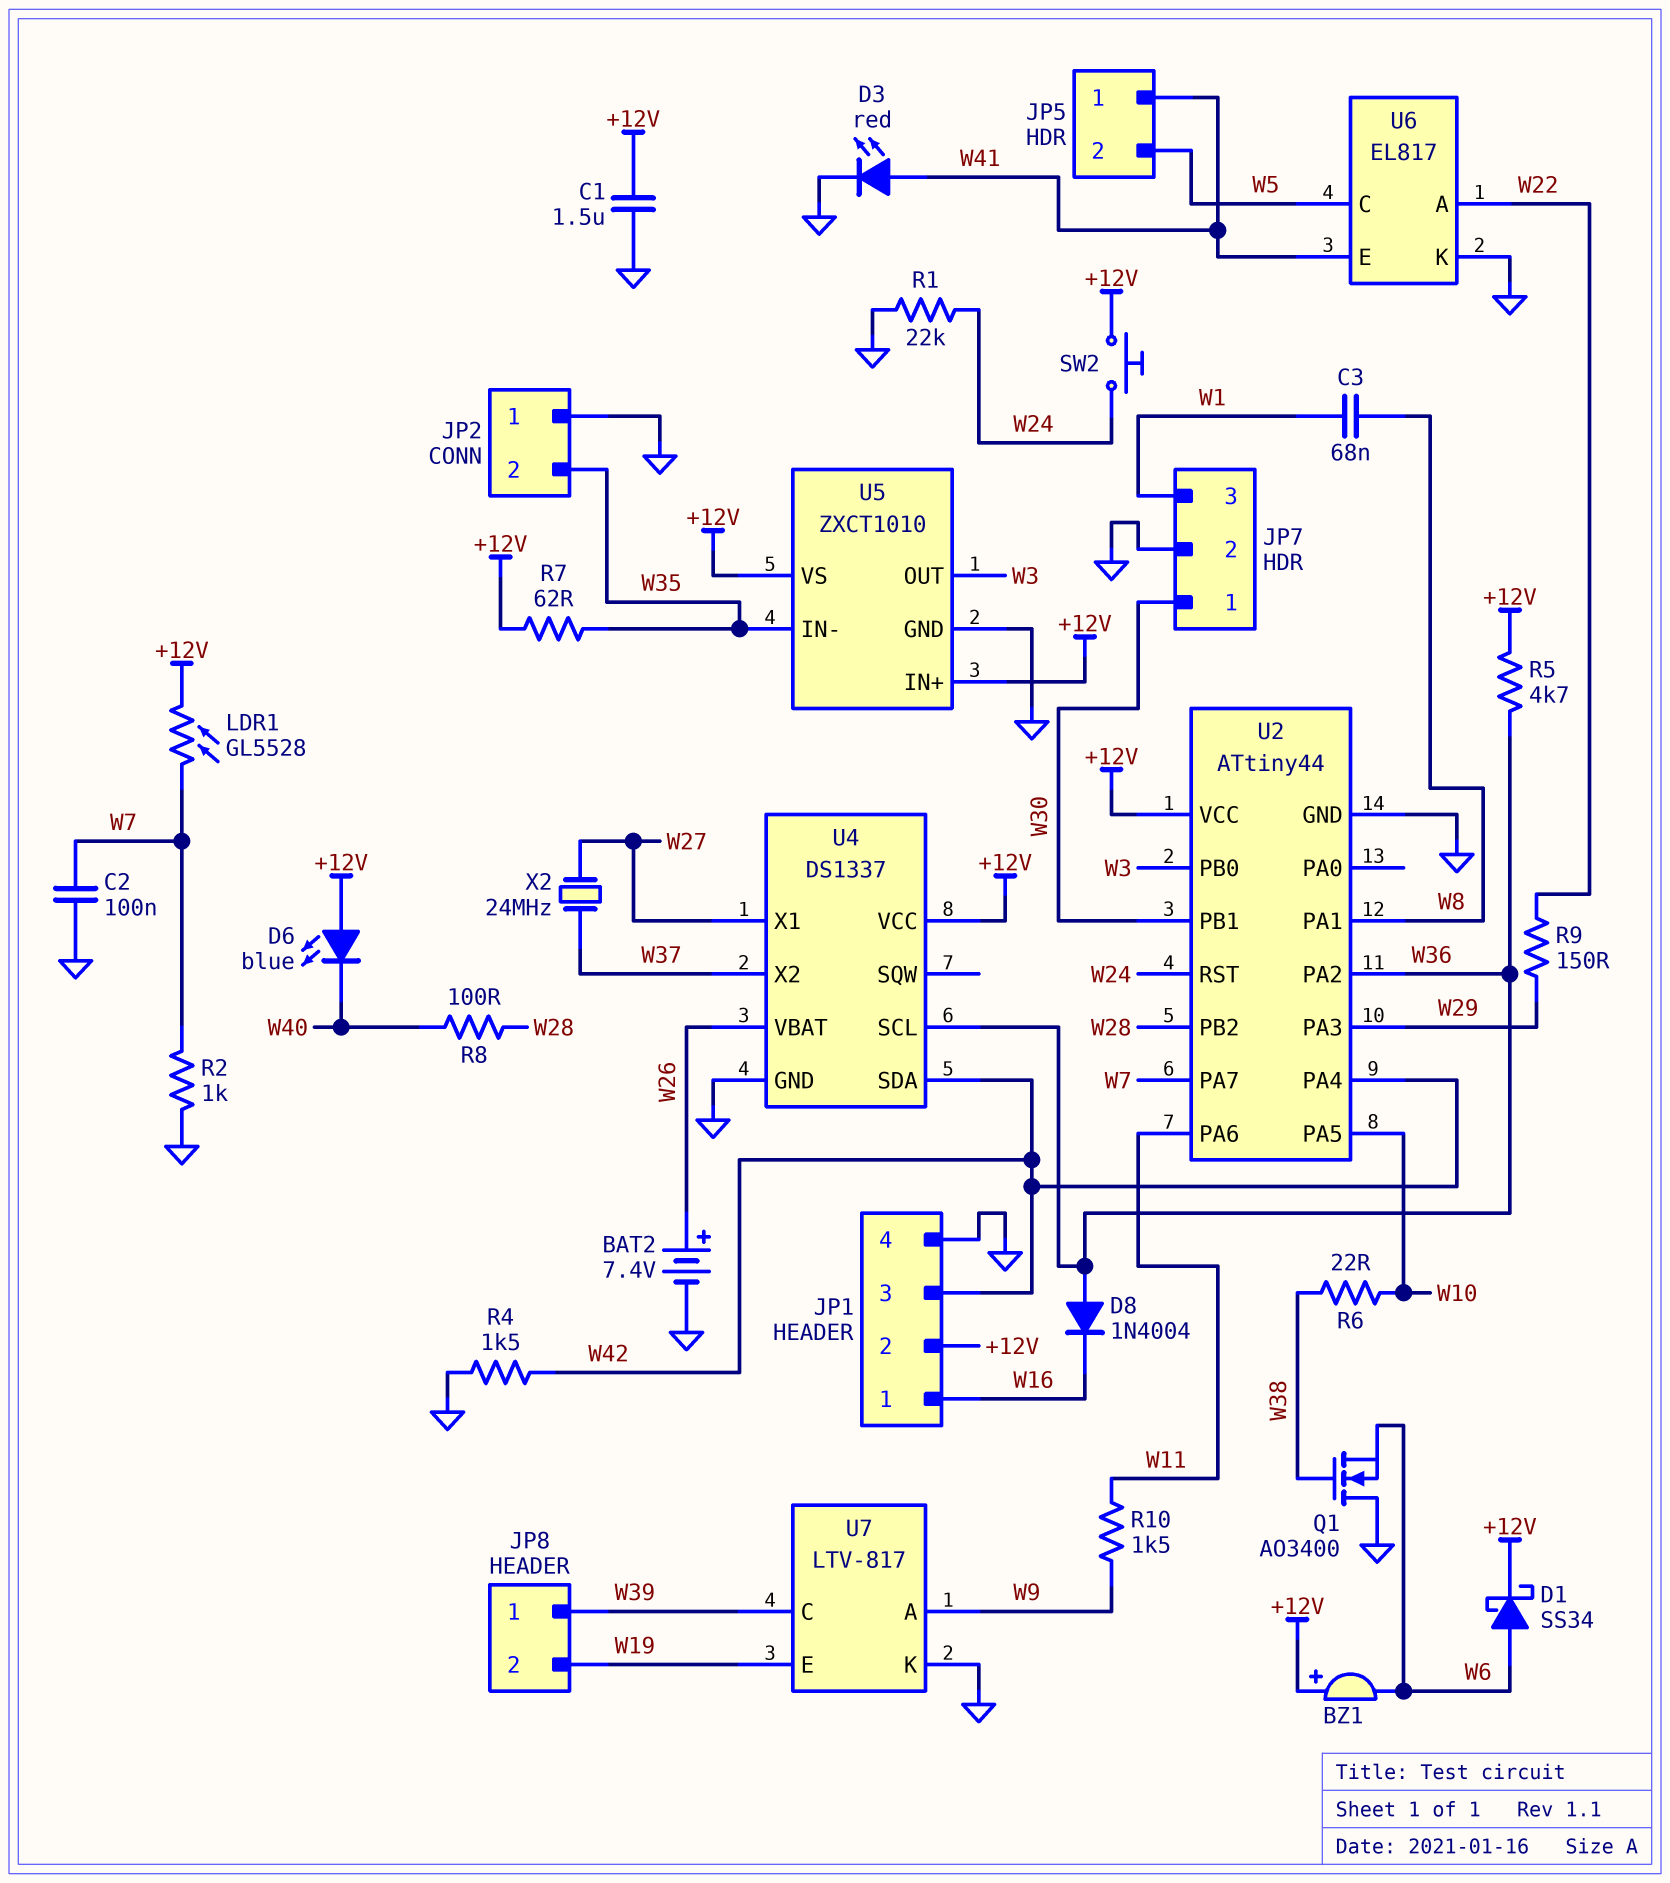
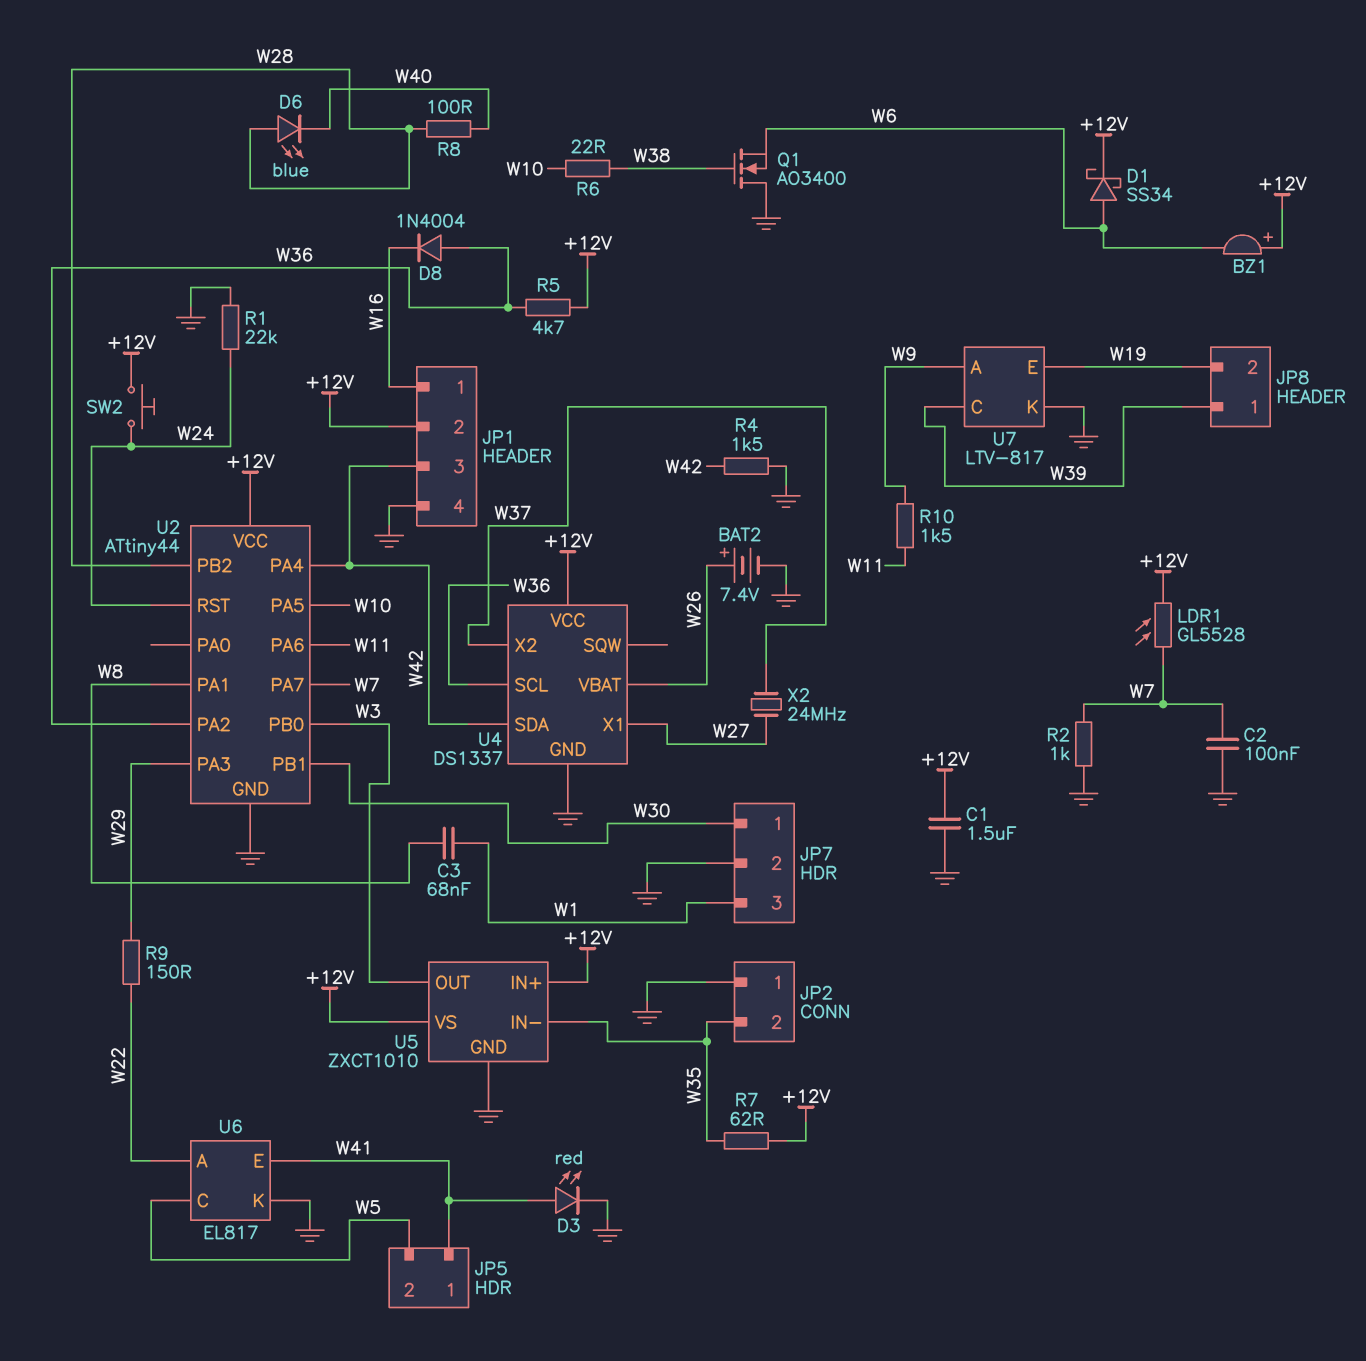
D6: LED blue (A +12V, K W40) -> LED blue (A W28, K W40)

